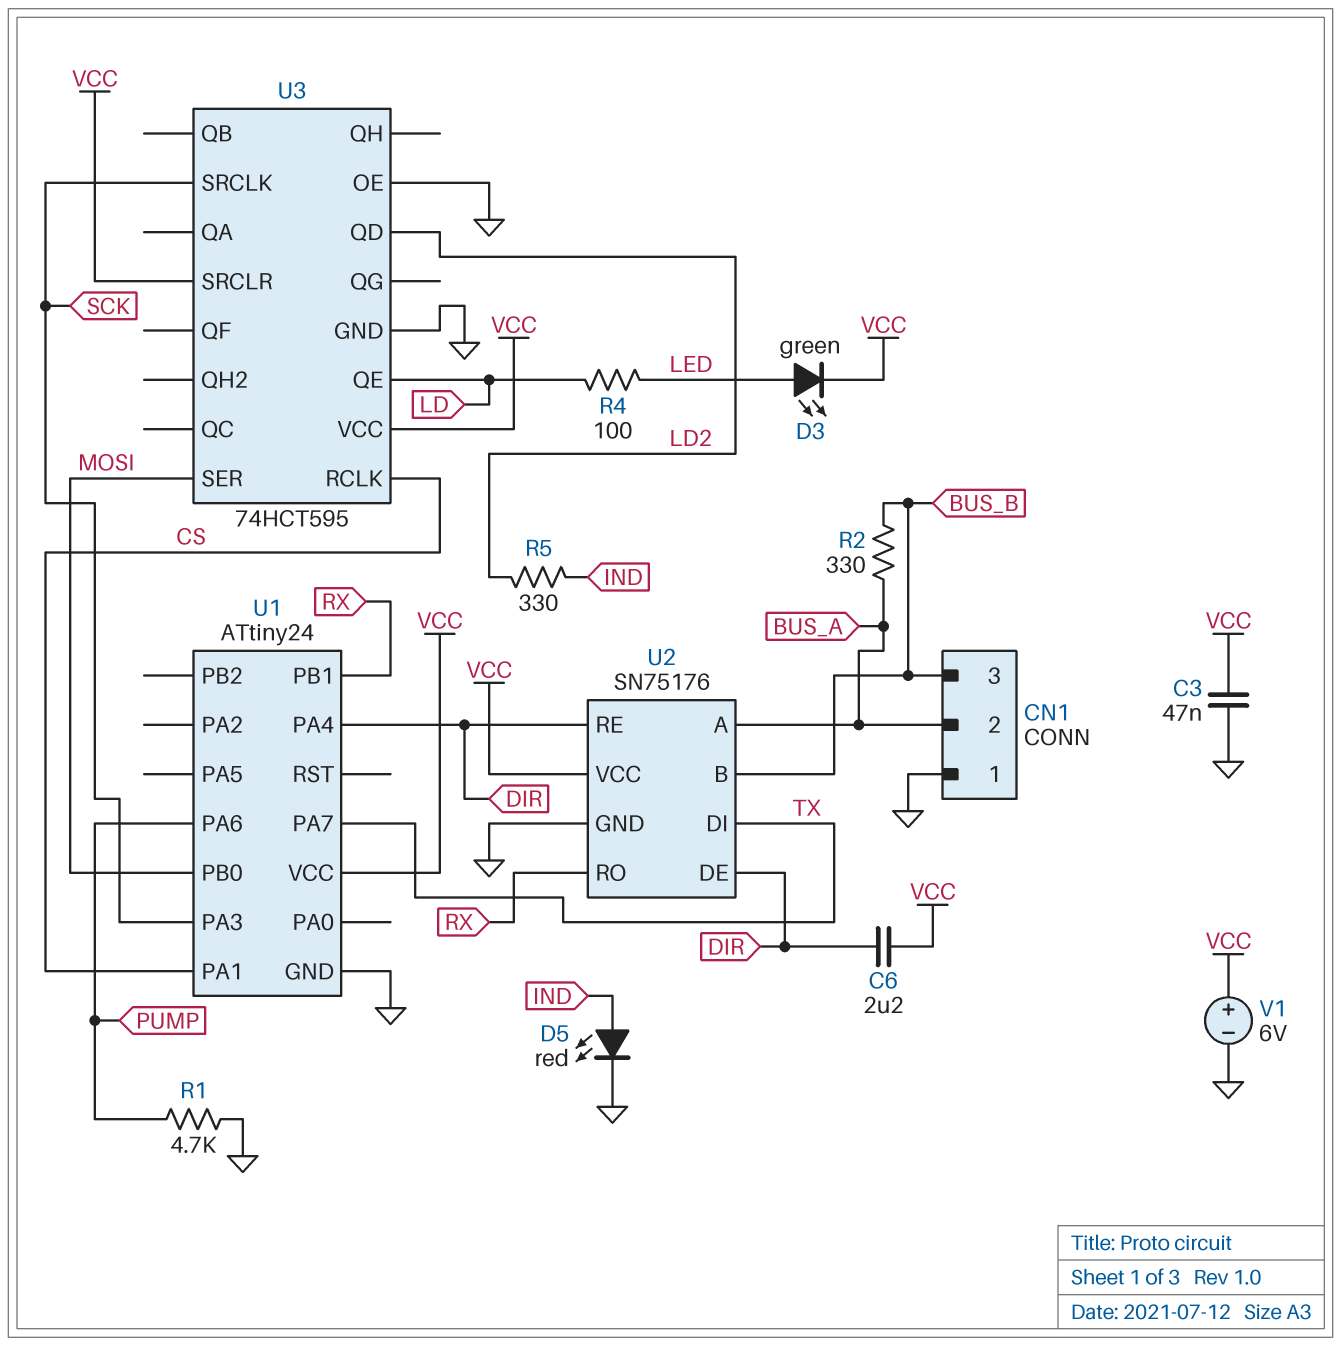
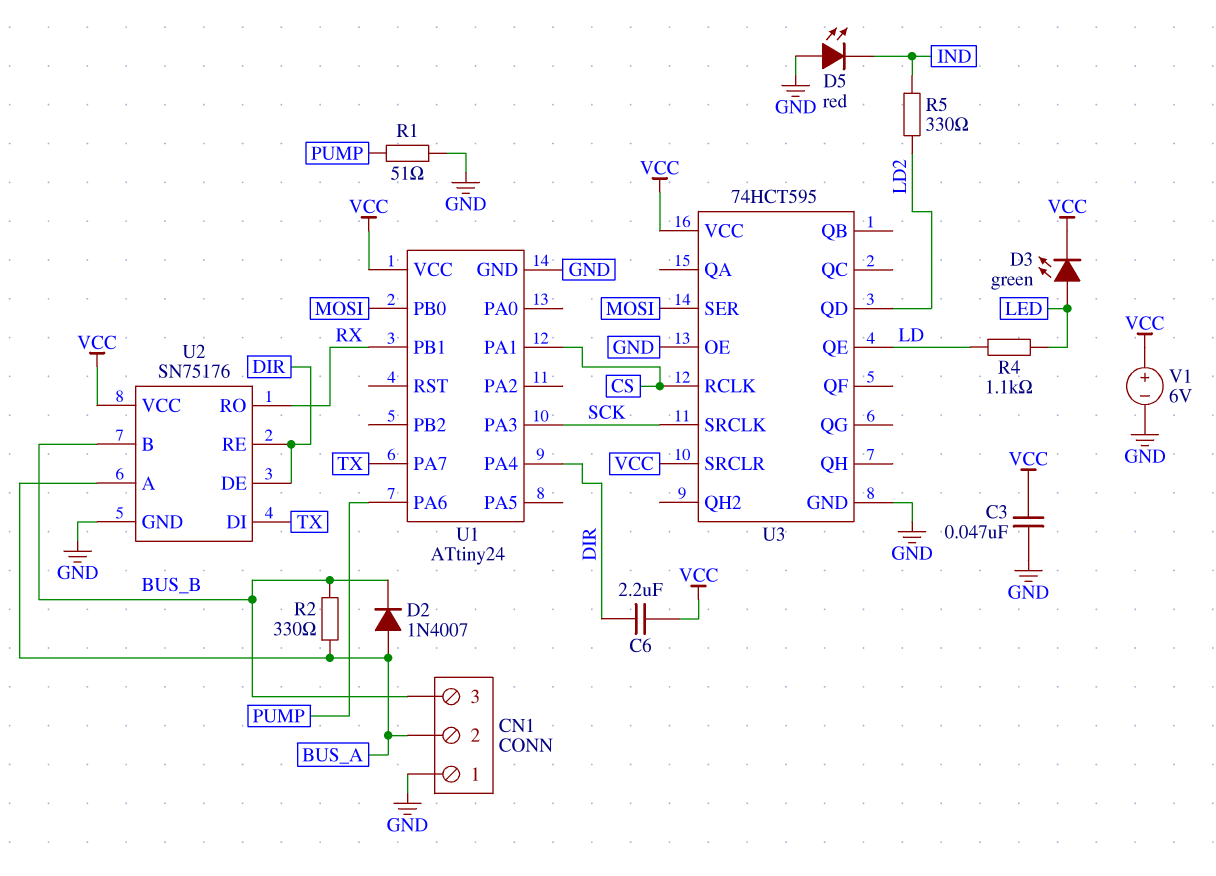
D2: none -> diode 1N4007 (A BUS_A, K BUS_B)
D5: LED red (A IND, K GND) -> LED red (A GND, K IND)
R1: 4.7k (GND, PUMP) -> 51 (GND, PUMP)
R4: 100 (LD, LED) -> 1.1k (LD, LED)

